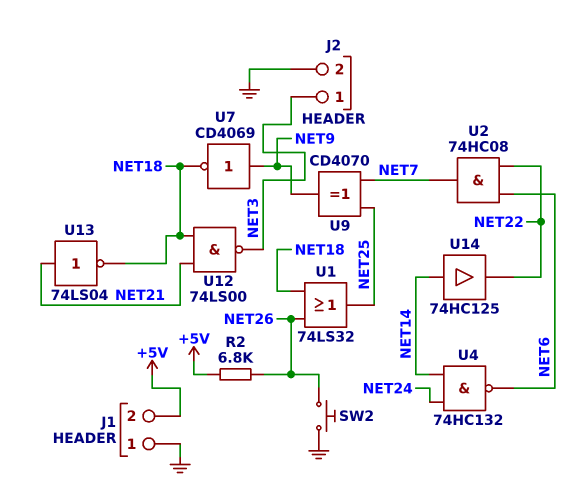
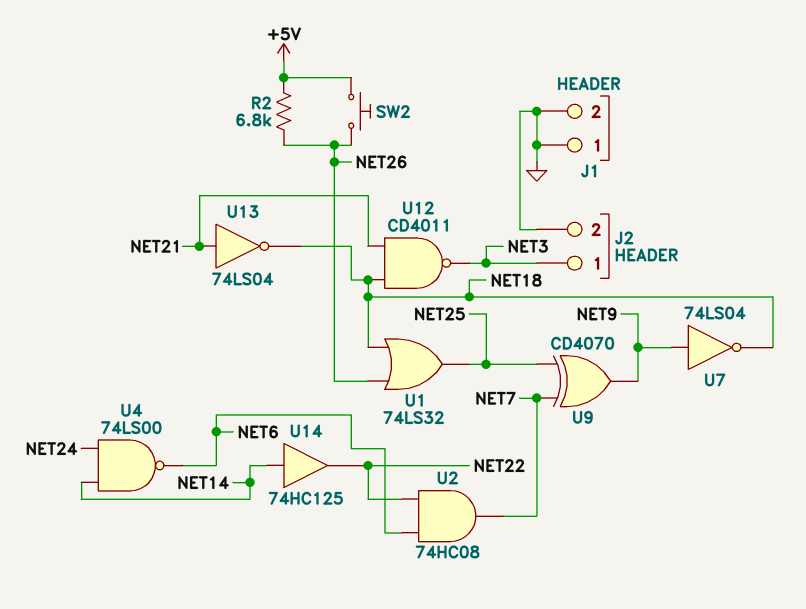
J1 pin 2: +5V -> GND
SW2: button (GND, NET26) -> button (+5V, NET26)
U4: NAND 74HC132 (in NET14, in NET24, out NET6) -> NAND 74LS00 (in NET14, in NET24, out NET6)
U7: NOT CD4069 (in NET9, out NET18) -> NOT 74LS04 (in NET9, out NET18)
U12: NAND 74LS00 (in NET18, in NET21, out NET3) -> NAND CD4011 (in NET18, in NET21, out NET3)

